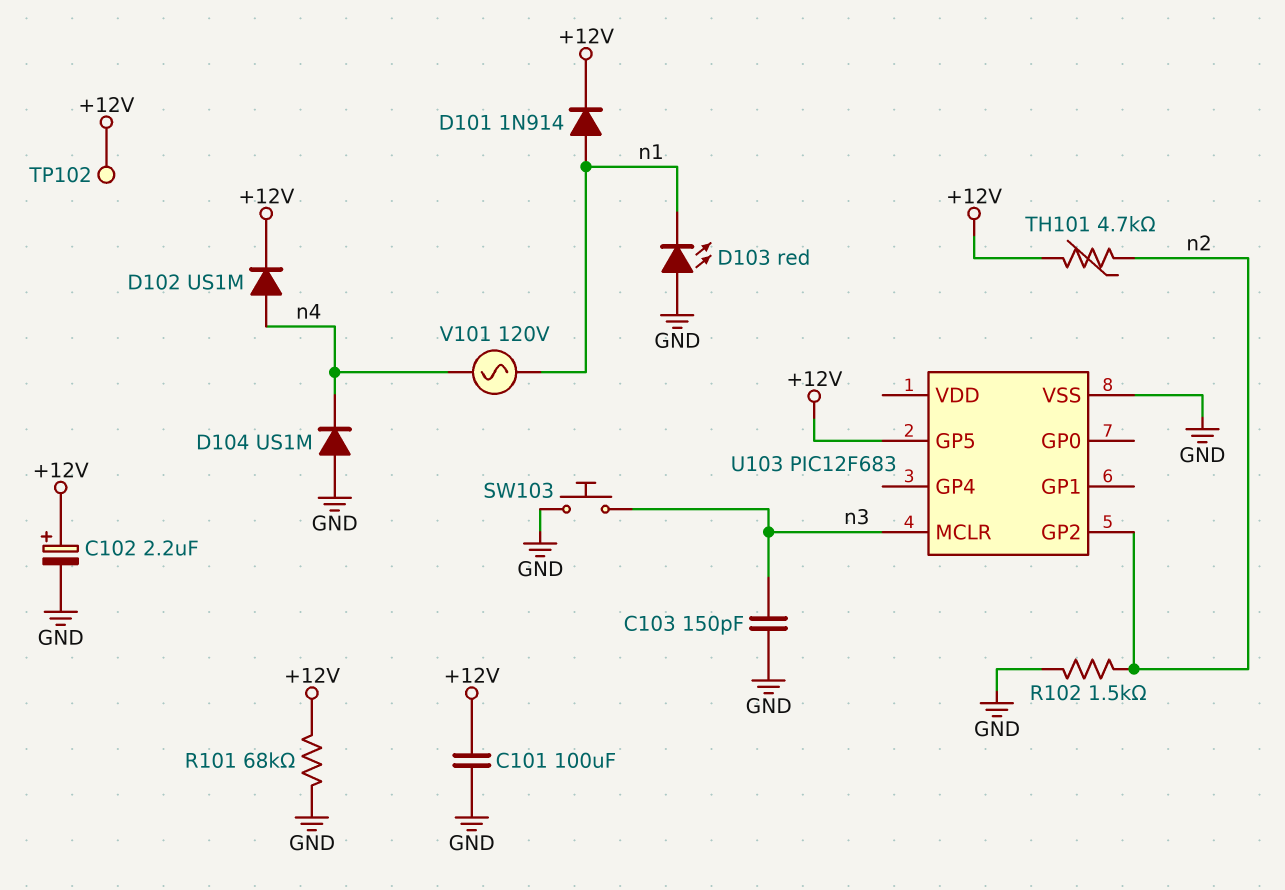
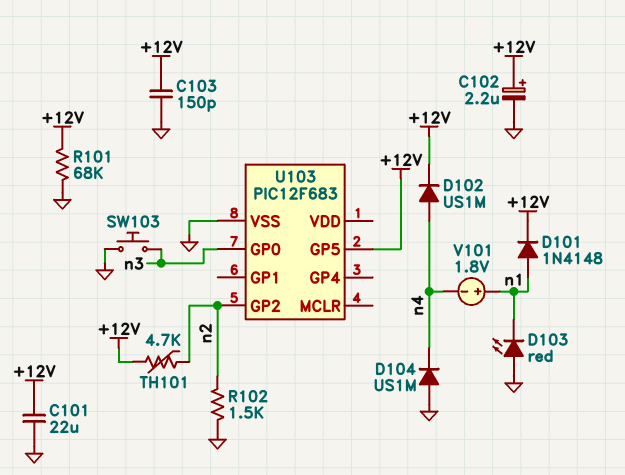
C101: 100uF (+12V, GND) -> 22uF (+12V, GND)
C103: 150pF (GND, n3) -> 150pF (+12V, GND)
D101: diode 1N914 (A n1, K +12V) -> diode 1N4148 (A n1, K +12V)
TP102: test point (+12V) -> none
U103 pin GP0: none -> n3
U103 pin MCLR: n3 -> none
V101: AC 120V (n1, n4) -> 1.8V (plus n1, minus n4)

